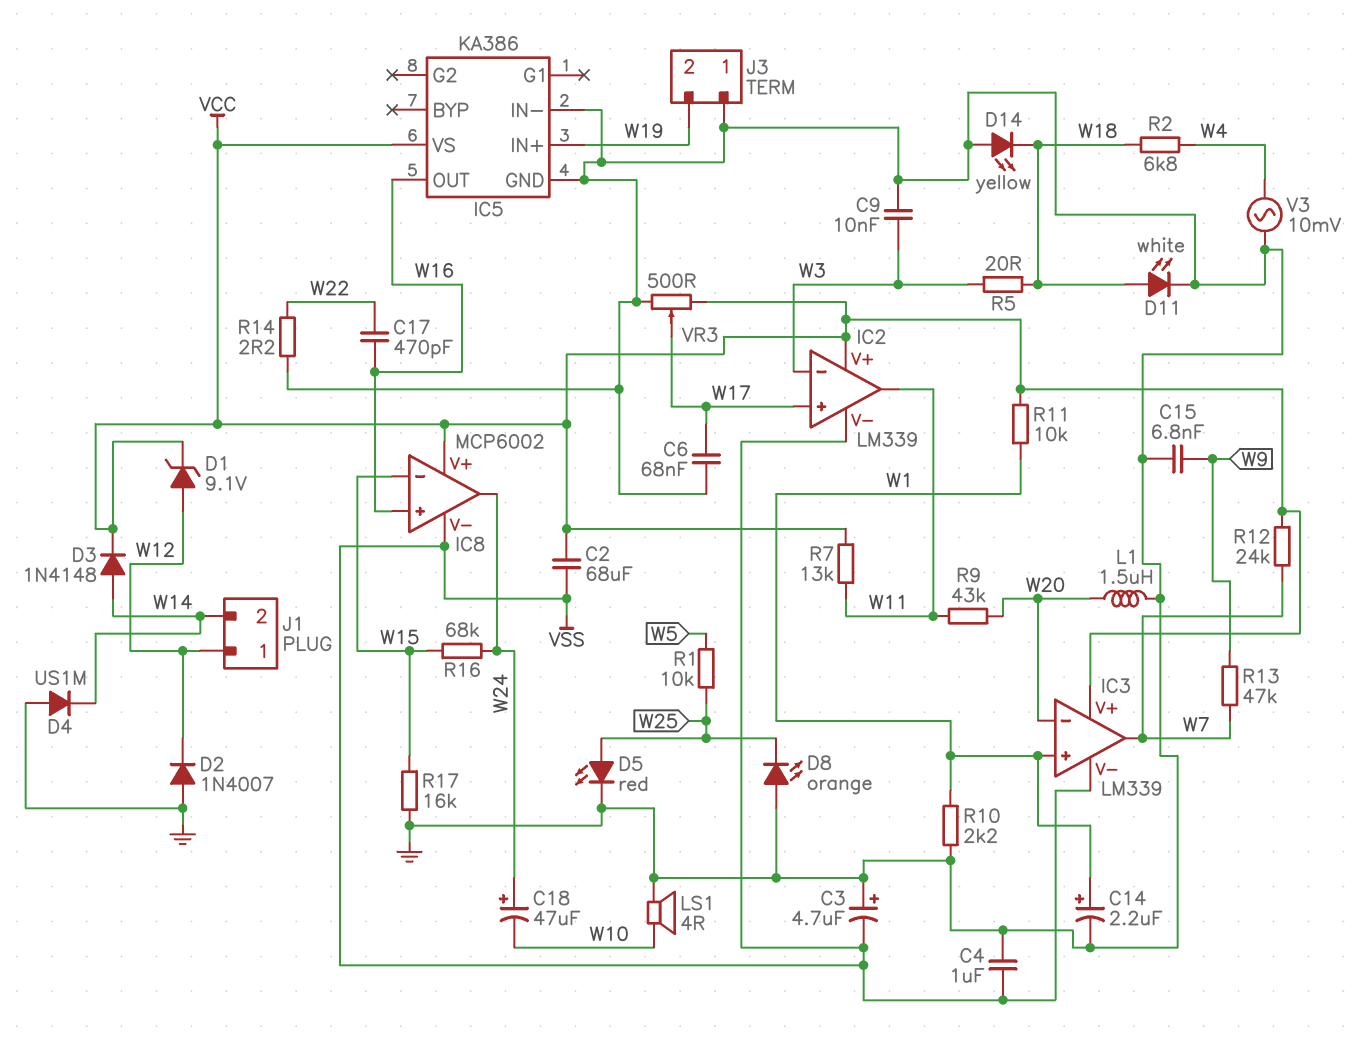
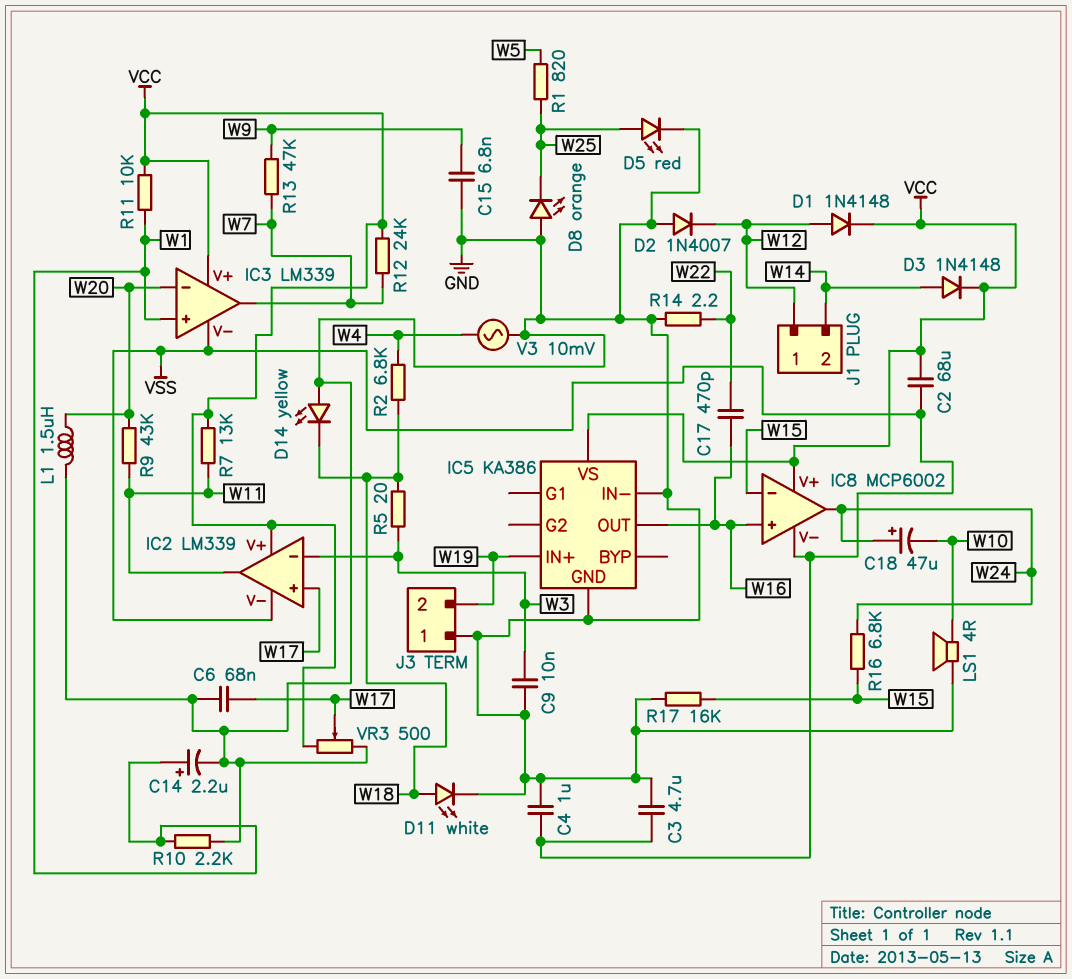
C3: 4.7uF (plus GND, minus VSS) -> 4.7uF (GND, VSS)
D1: zener 9.1V (A W12, K VCC) -> diode 1N4148 (A W12, K VCC)
D4: diode US1M (A GND, K W14) -> none
R1: 10k (W5, W25) -> 820 (W5, W25)
R16: 68k (W15, W24) -> 6.8k (W15, W24)

